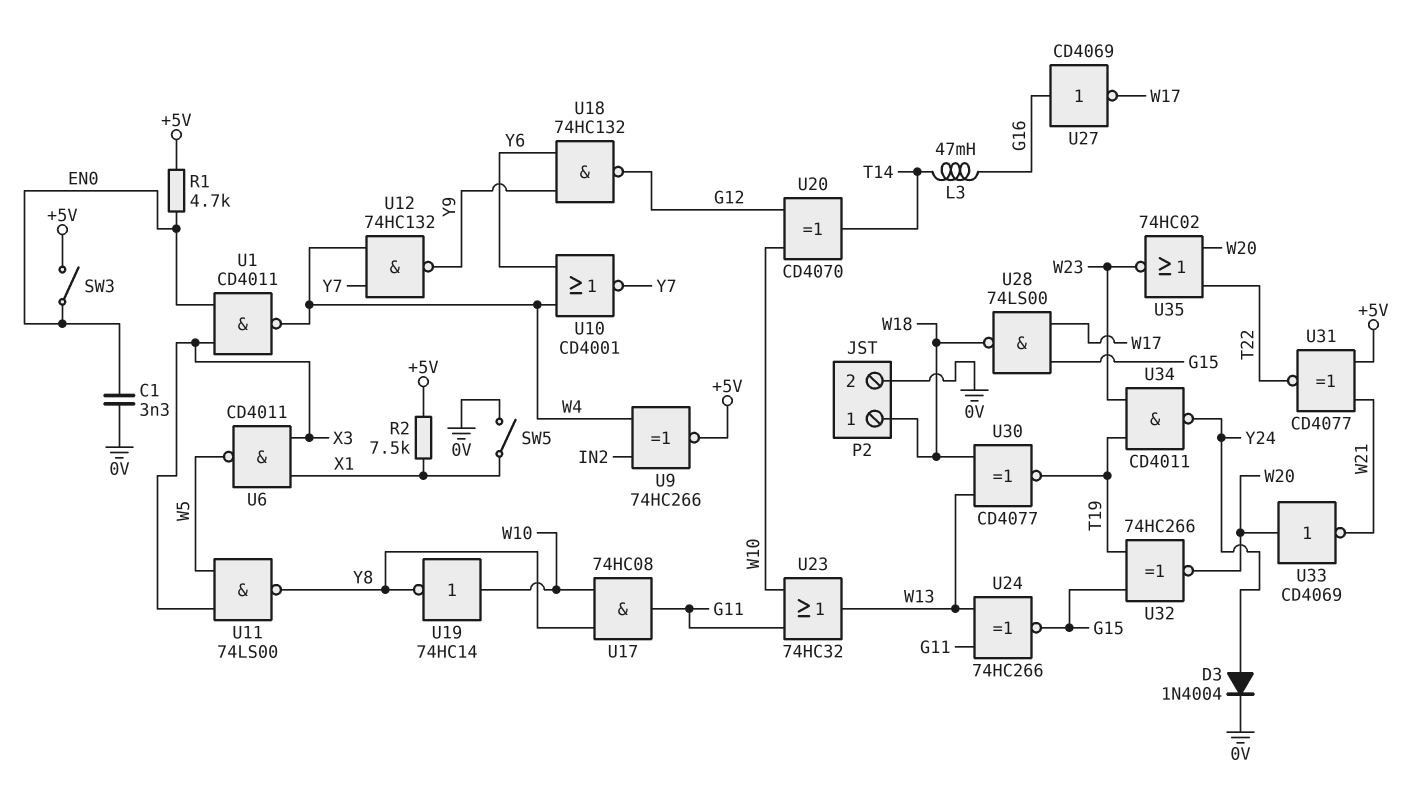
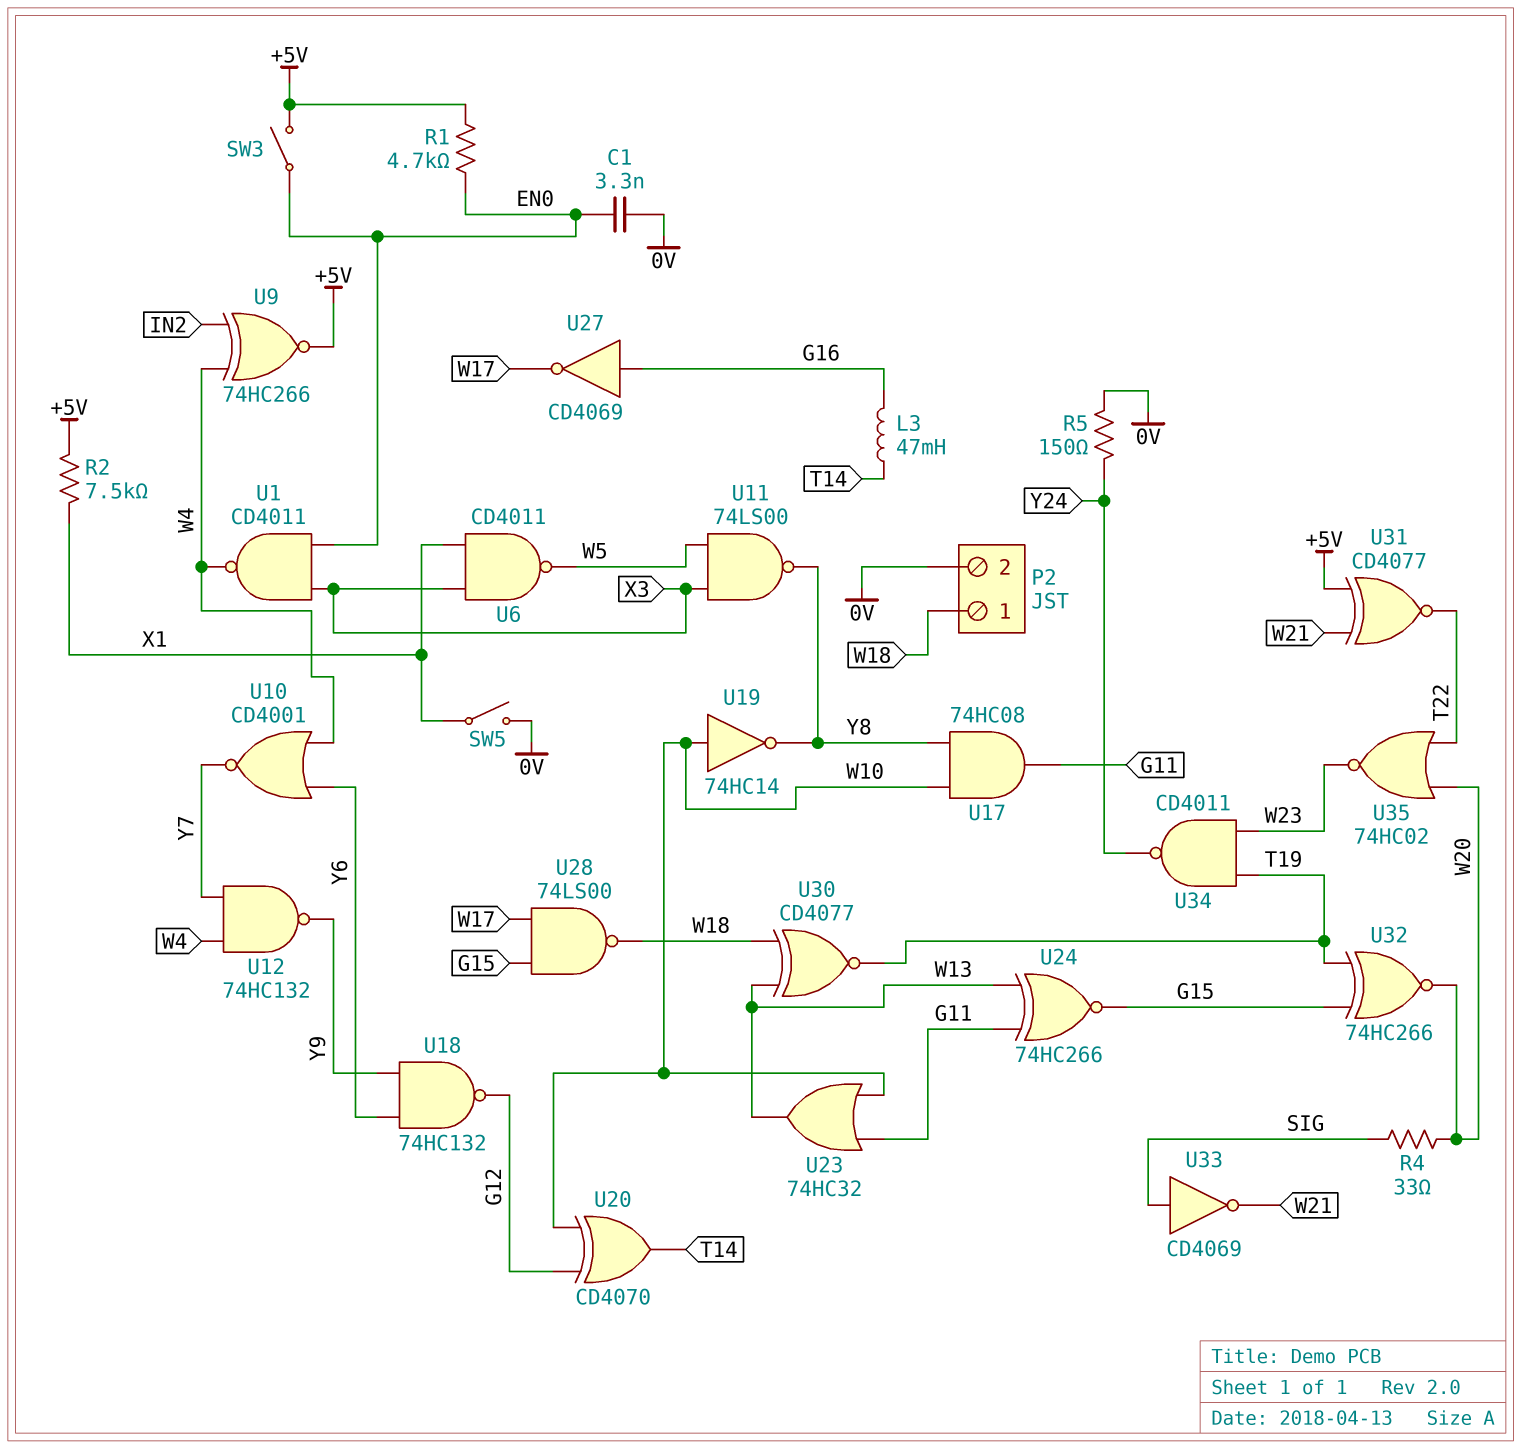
D3: diode 1N4004 (A Y24, K 0V) -> none
R4: none -> 33 (SIG, W20)
R5: none -> 150 (0V, Y24)
U33: NOT CD4069 (in W20, out W21) -> NOT CD4069 (in SIG, out W21)

